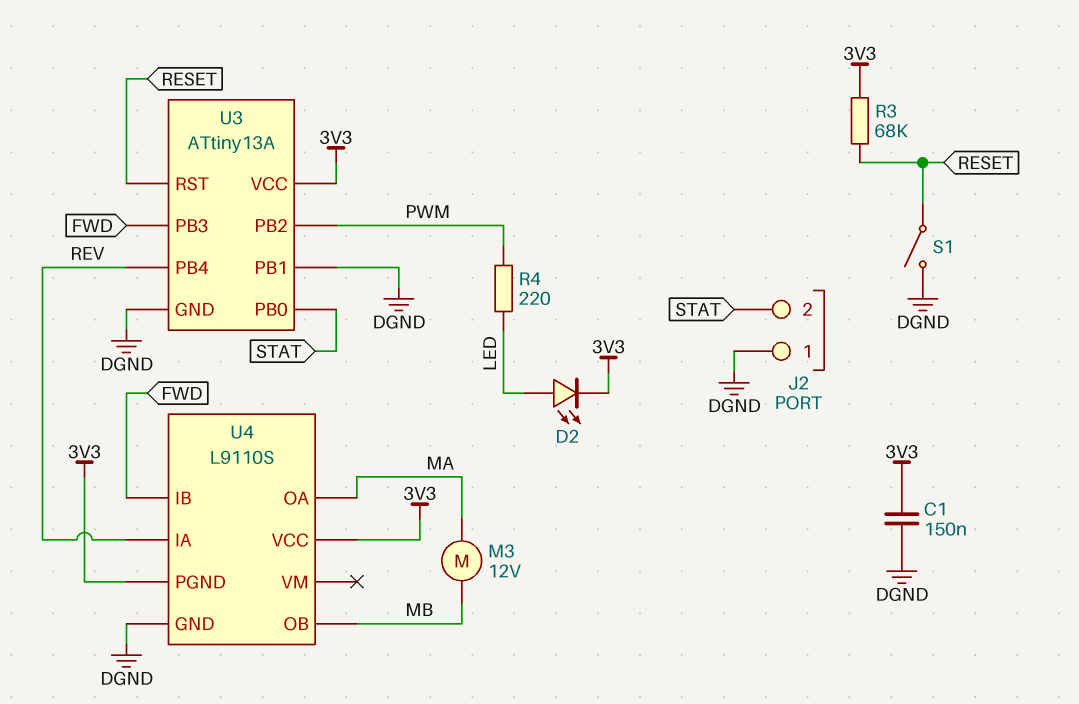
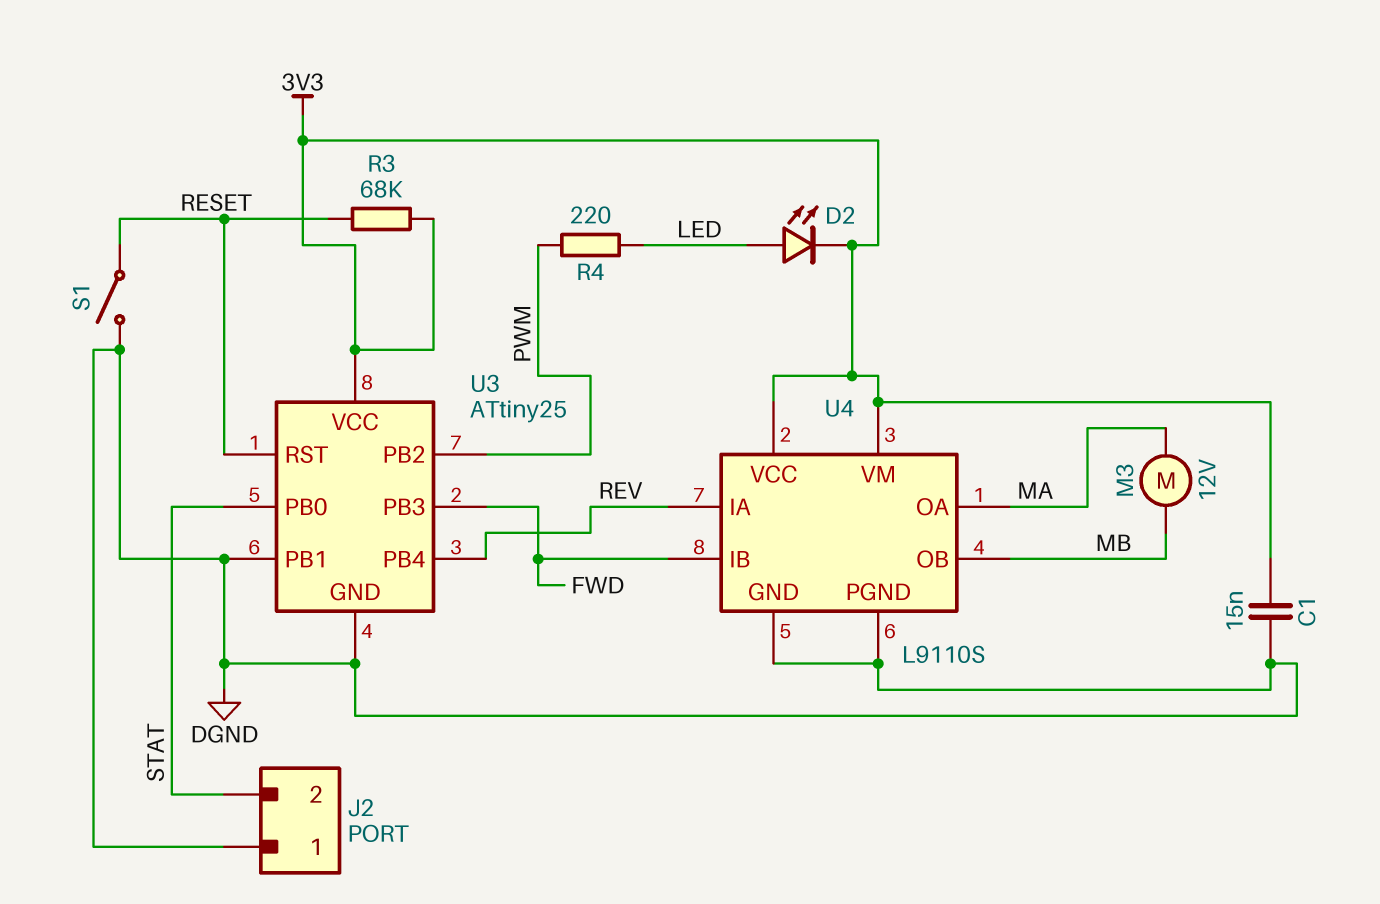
C1: 150nF (3V3, DGND) -> 15nF (3V3, DGND)
U3: ATtiny13A -> ATtiny25
U4 pin PGND: 3V3 -> DGND
U4 pin VM: none -> 3V3

